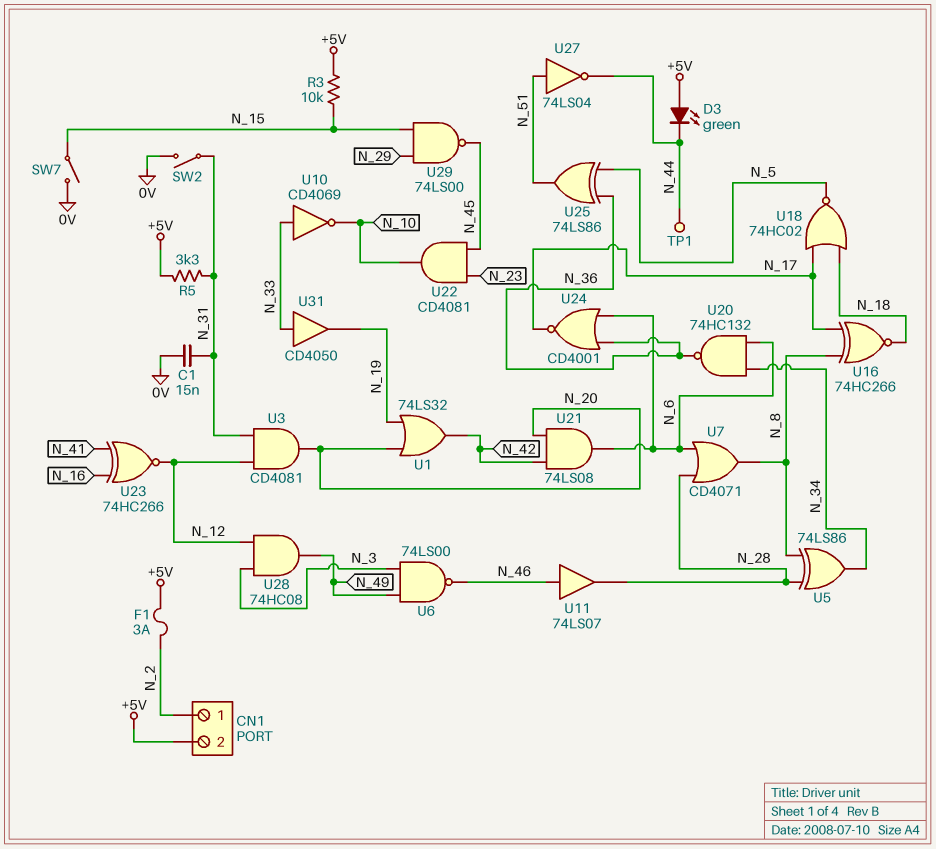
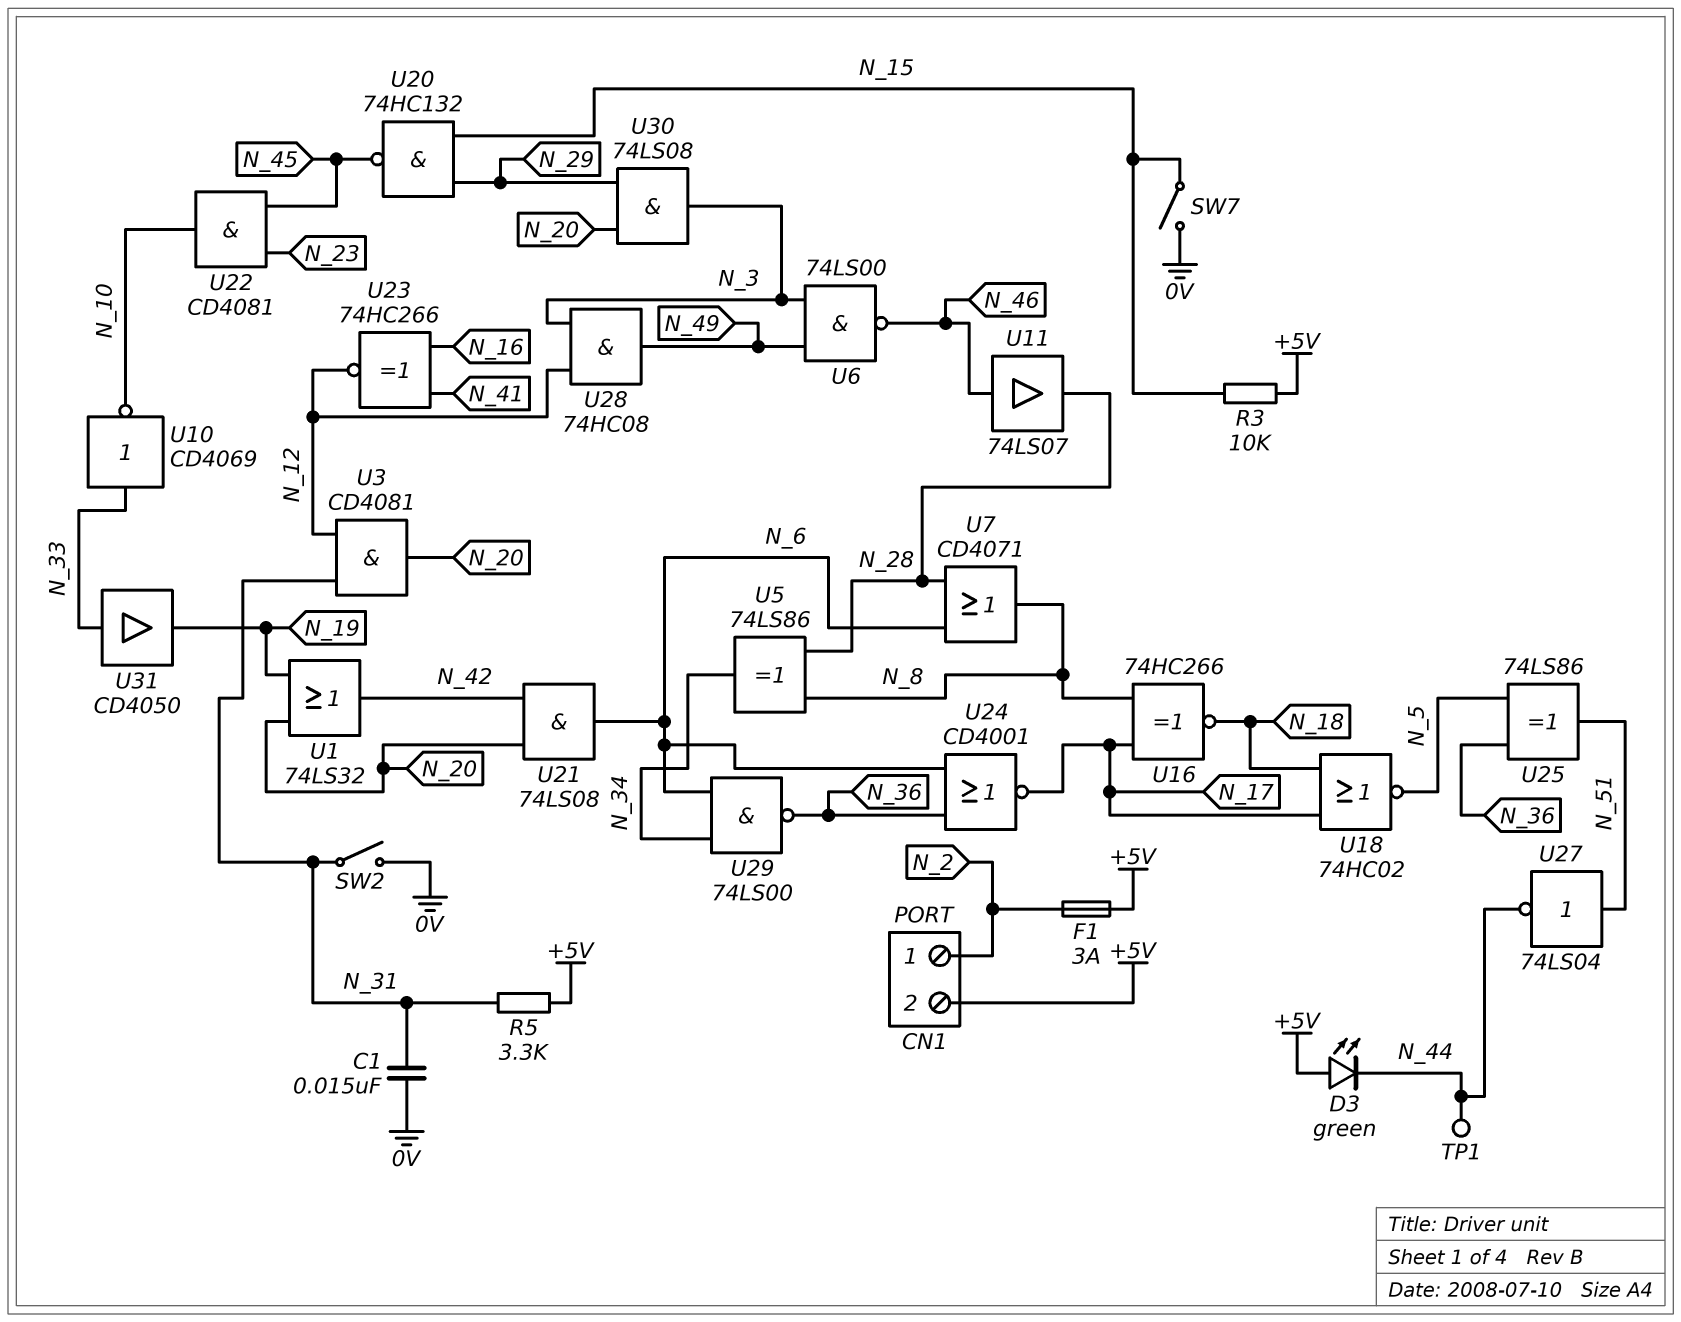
U20: NAND 74HC132 (in N_6, in N_34, out N_36) -> NAND 74HC132 (in N_15, in N_29, out N_45)
U29: NAND 74LS00 (in N_15, in N_29, out N_45) -> NAND 74LS00 (in N_6, in N_34, out N_36)
U30: none -> AND 74LS08 (in N_20, in N_29, out N_3)

